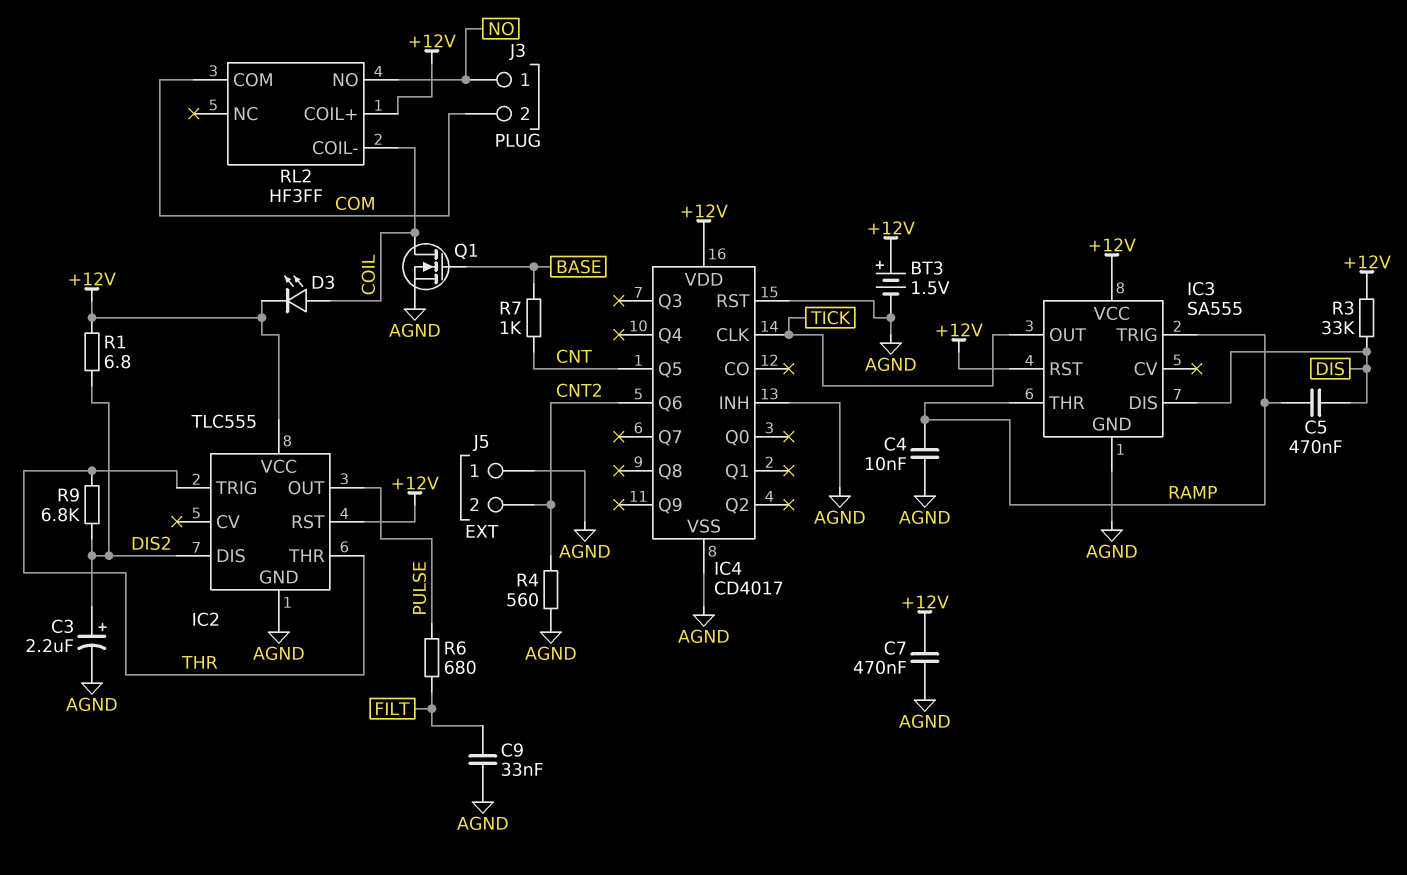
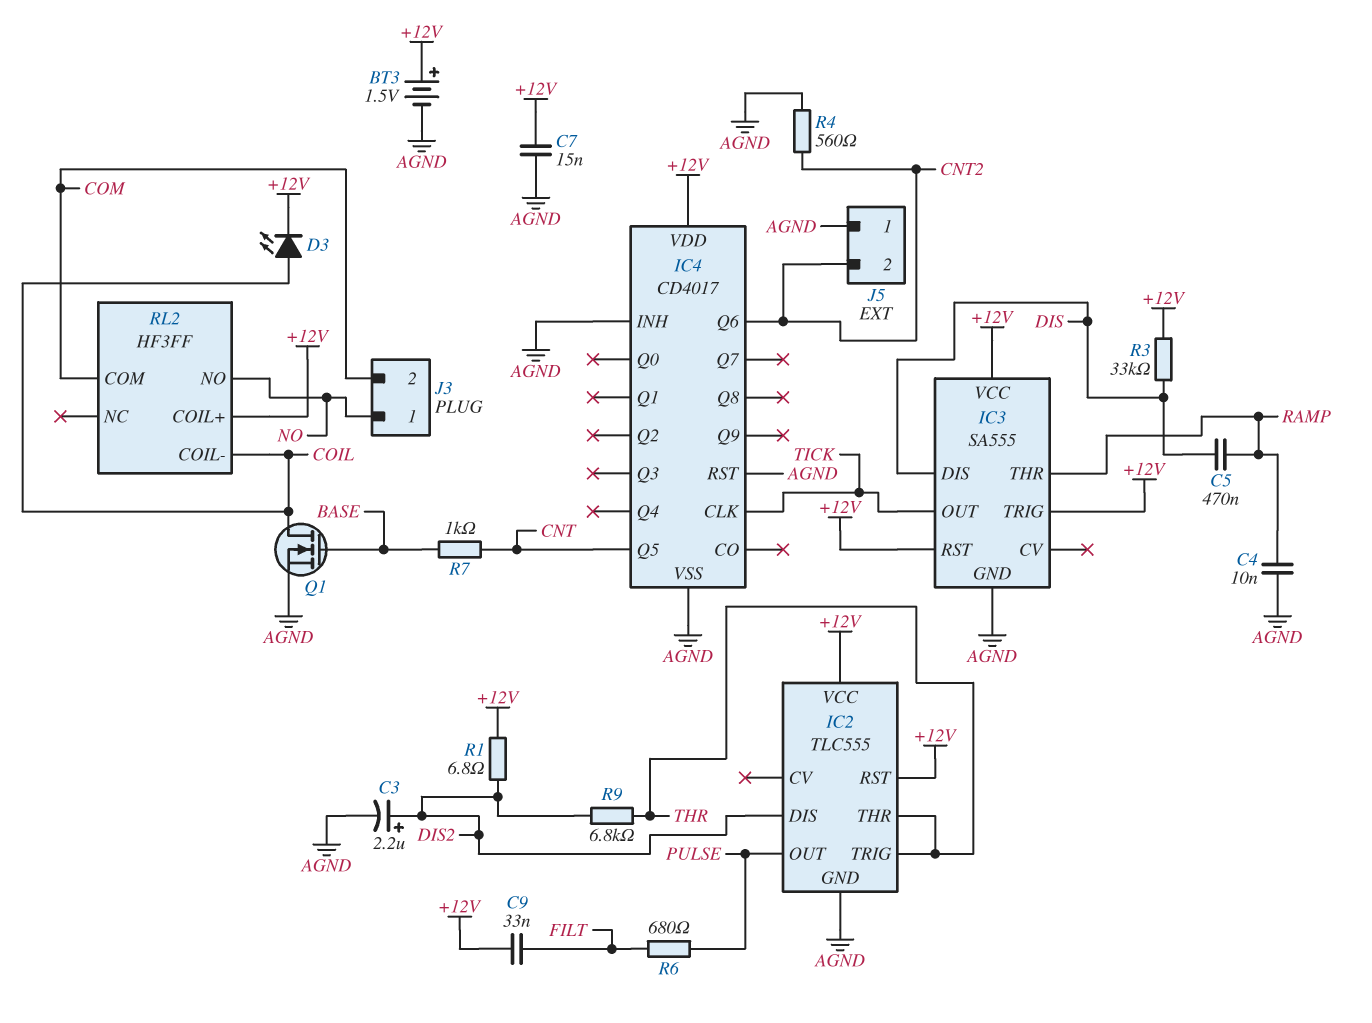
C7: 470nF (+12V, AGND) -> 15nF (+12V, AGND)
C9: 33nF (AGND, FILT) -> 33nF (+12V, FILT)
IC3 pin TRIG: RAMP -> +12V

